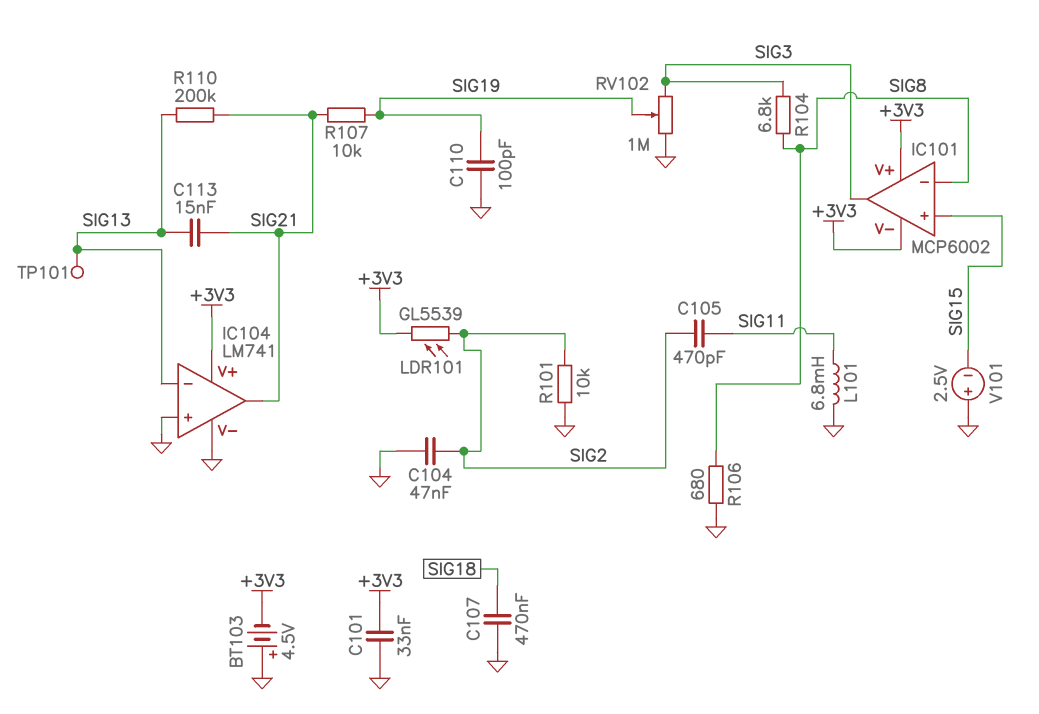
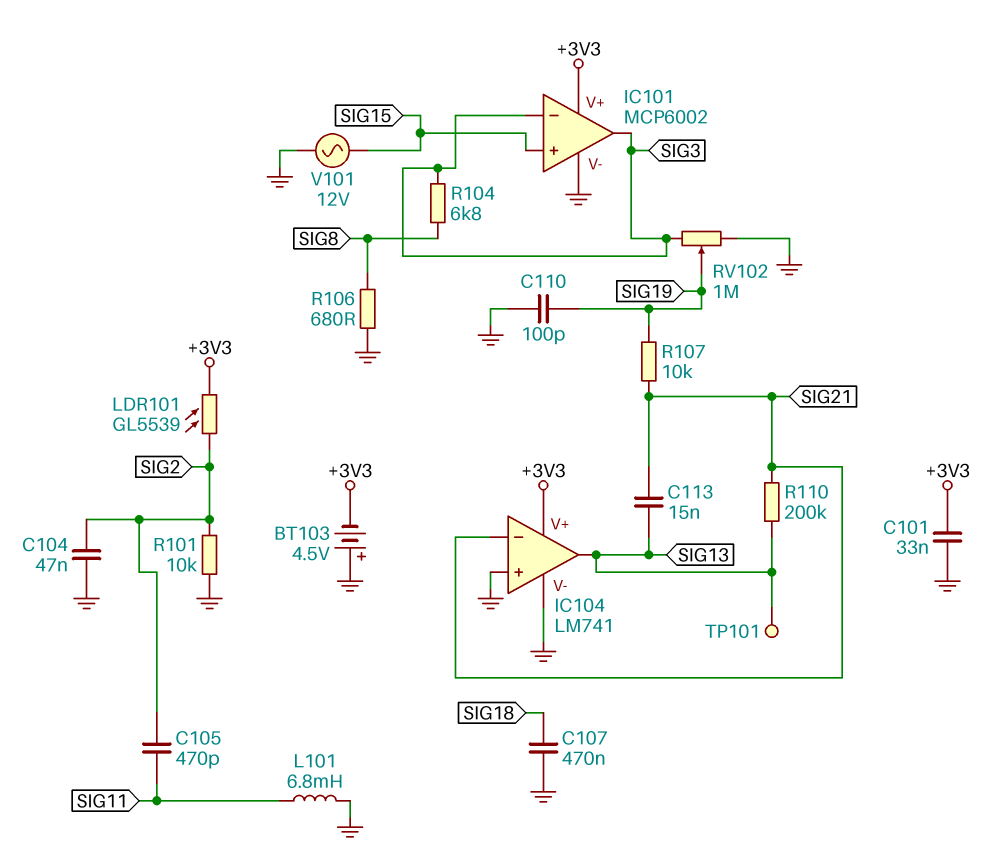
IC101 pin V-: +3V3 -> GND
IC101 pin in-: SIG8 -> SIG3
IC104 pin in-: SIG13 -> SIG21
IC104 pin out: SIG21 -> SIG13
V101: 2.5V (plus GND, minus SIG15) -> AC 12V (GND, SIG15)

